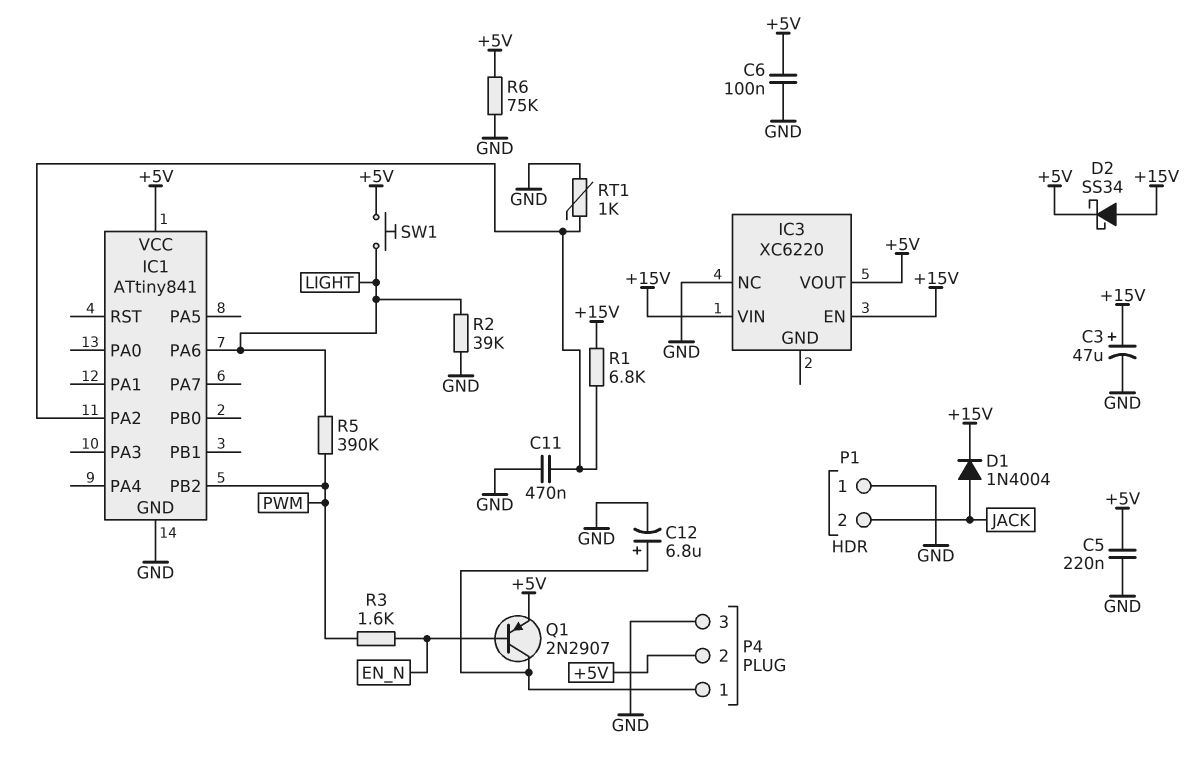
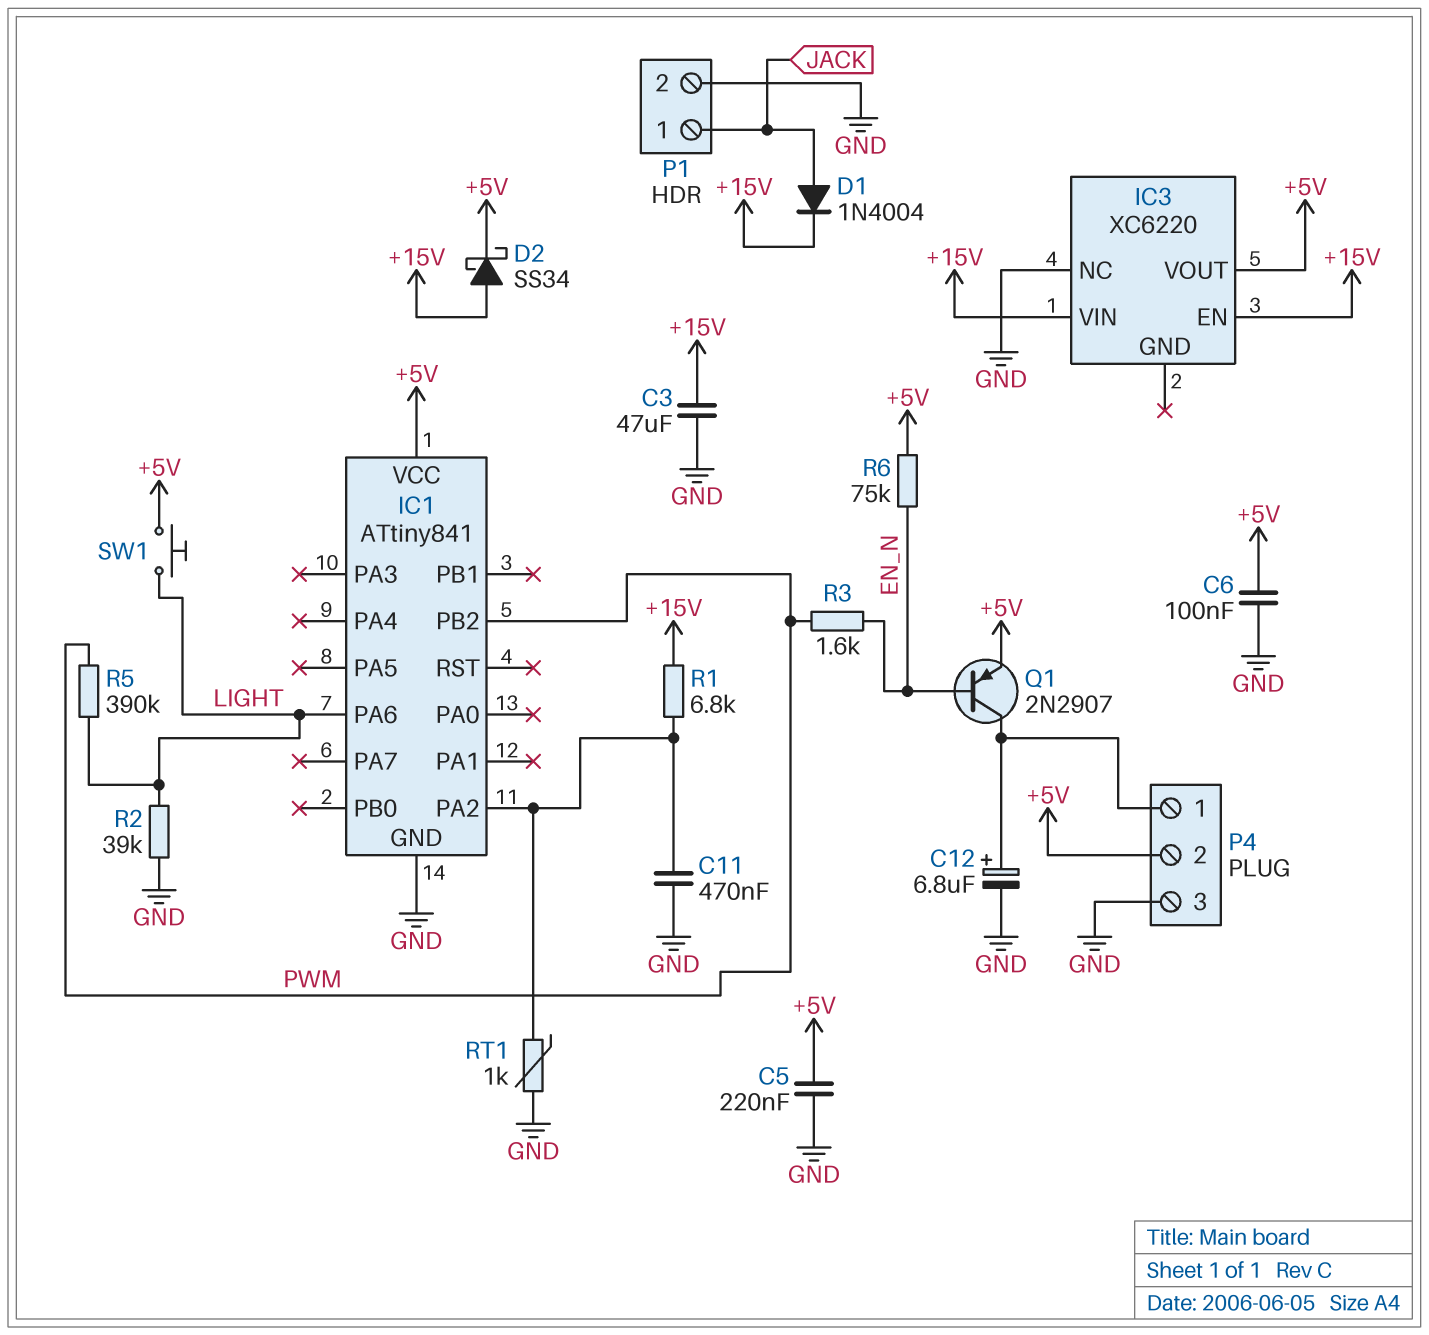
C3: 47uF (plus +15V, minus GND) -> 47uF (+15V, GND)
P1 pin 1: GND -> JACK
P1 pin 2: JACK -> GND
R6: 75k (+5V, GND) -> 75k (+5V, EN_N)

